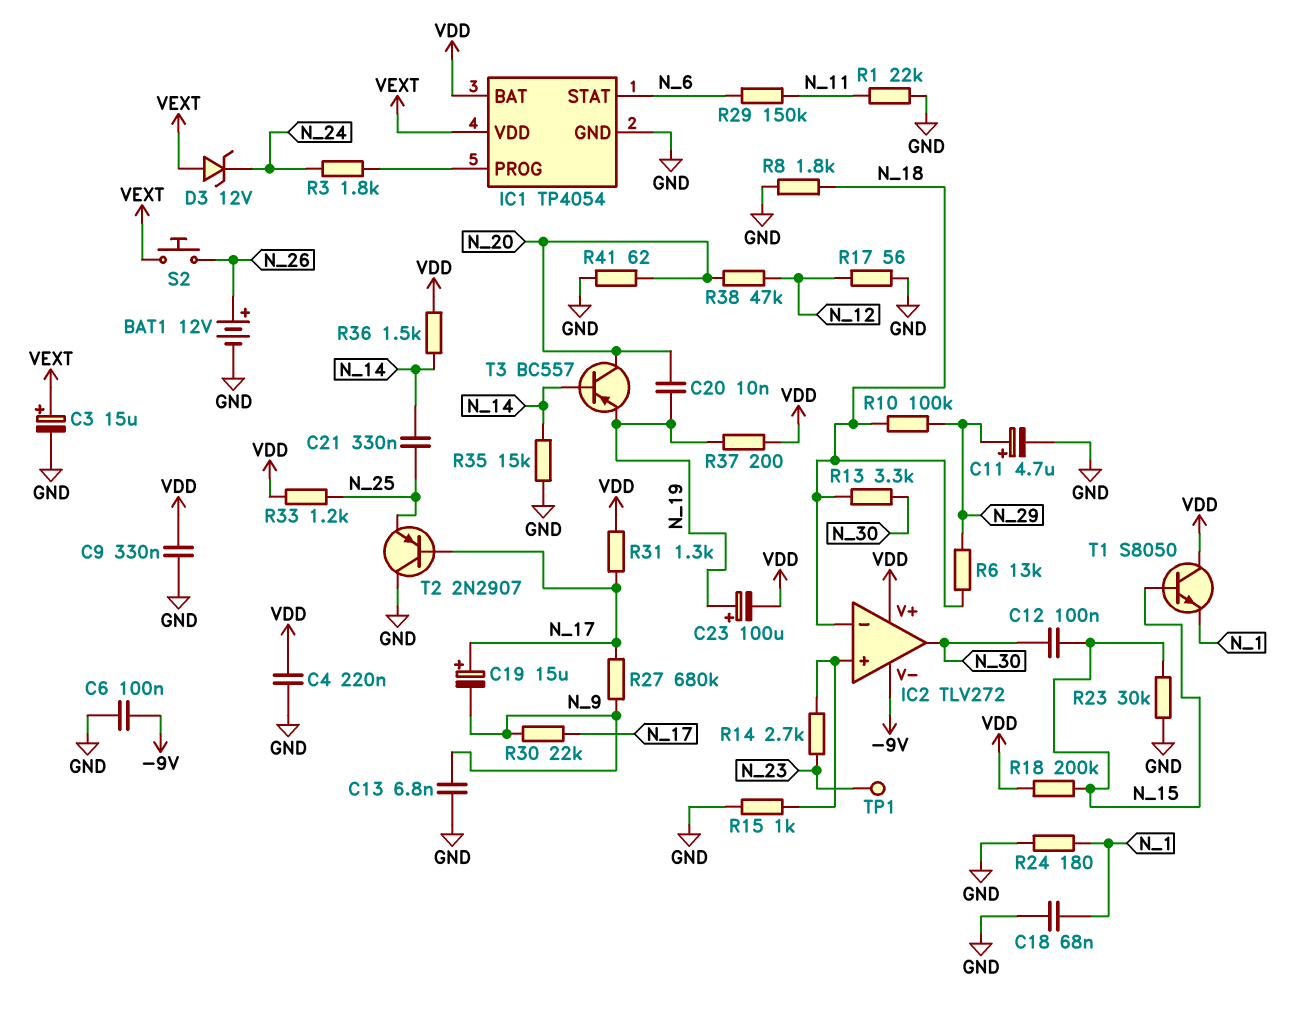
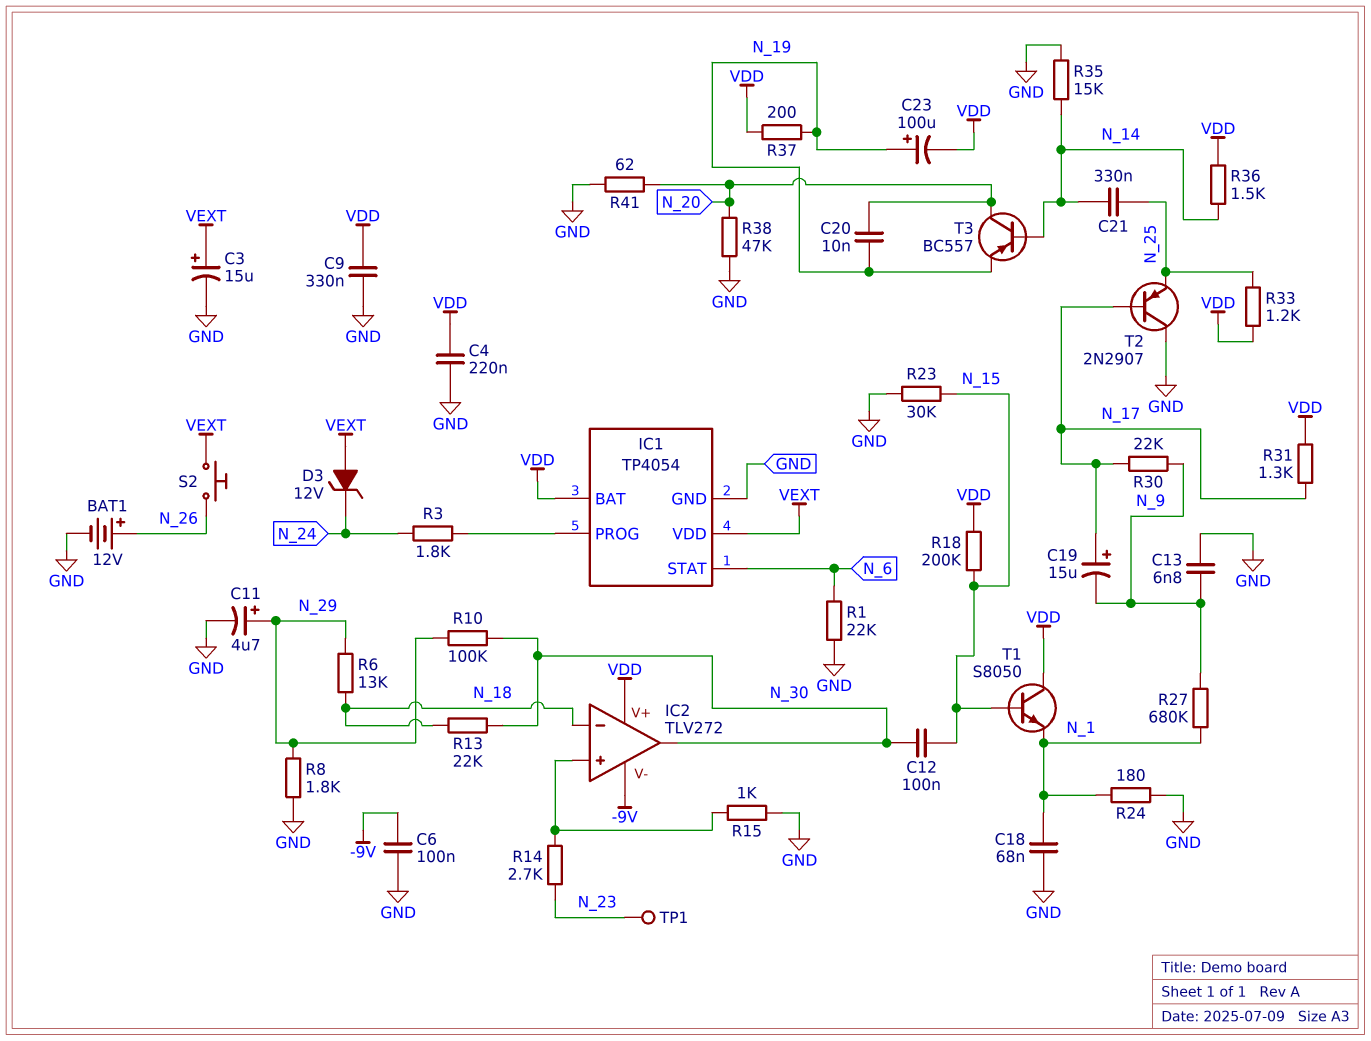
R1: 22k (GND, N_11) -> 22k (GND, N_6)
R8: 1.8k (GND, N_18) -> 1.8k (GND, N_29)
R10: 100k (N_18, N_29) -> 100k (N_29, N_30)
R13: 3.3k (N_18, N_30) -> 22k (N_18, N_30)
R17: 56 (GND, N_12) -> none
R27: 680k (N_9, N_17) -> 680k (N_1, N_9)
R29: 150k (N_6, N_11) -> none
R38: 47k (N_12, N_20) -> 47k (GND, N_20)

